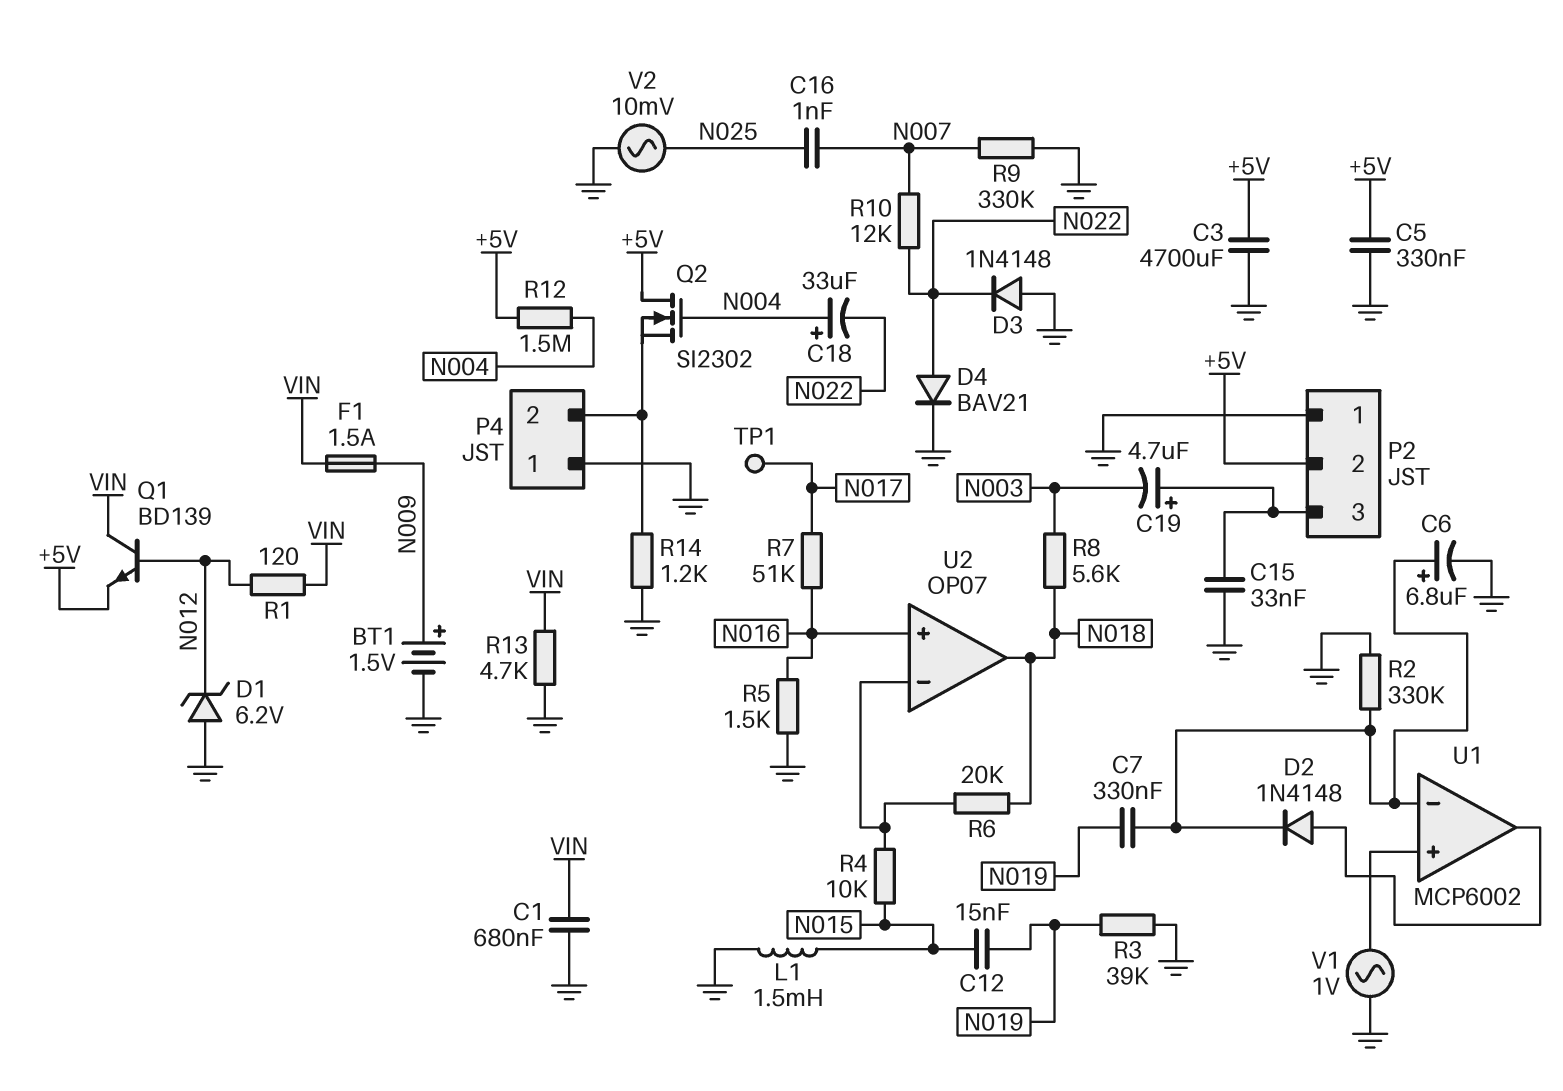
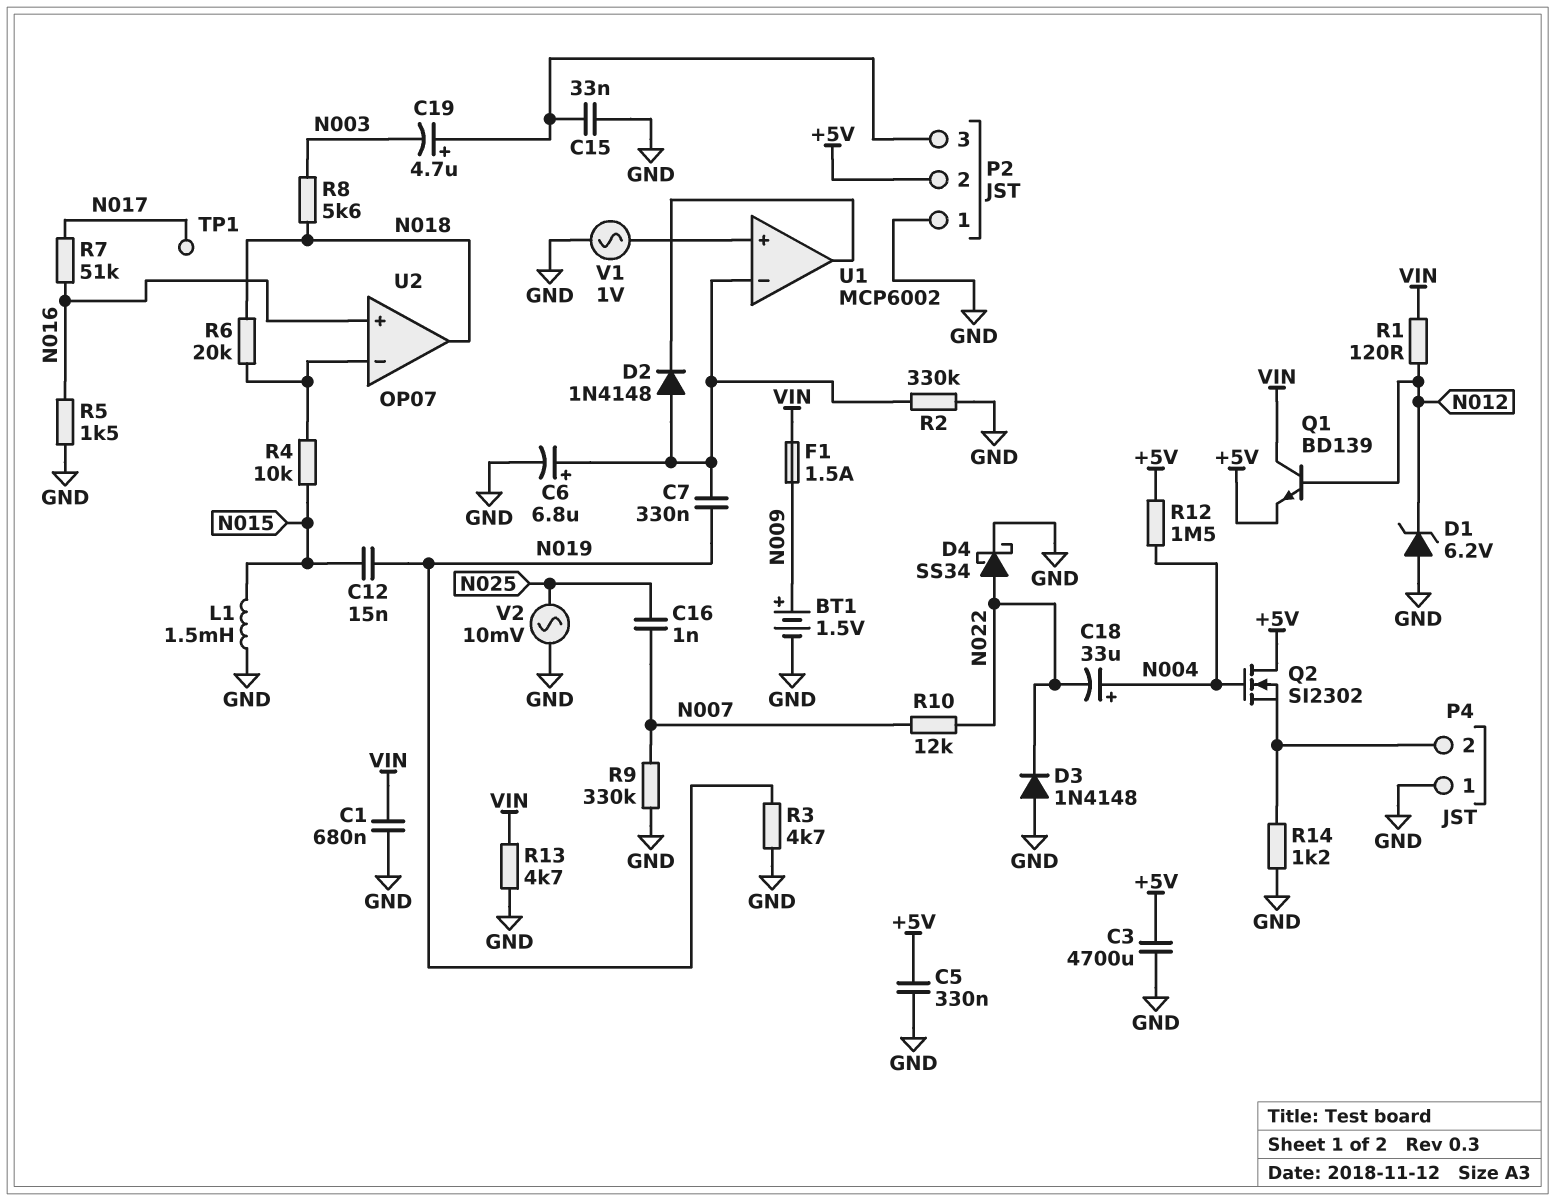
D2: diode 1N4148 (A U1/out, K U1/in-) -> diode 1N4148 (A U1/in-, K U1/out)
D4: diode BAV21 (A N022, K GND) -> schottky SS34 (A N022, K GND)
R3: 39k (GND, N019) -> 4.7k (GND, N019)

